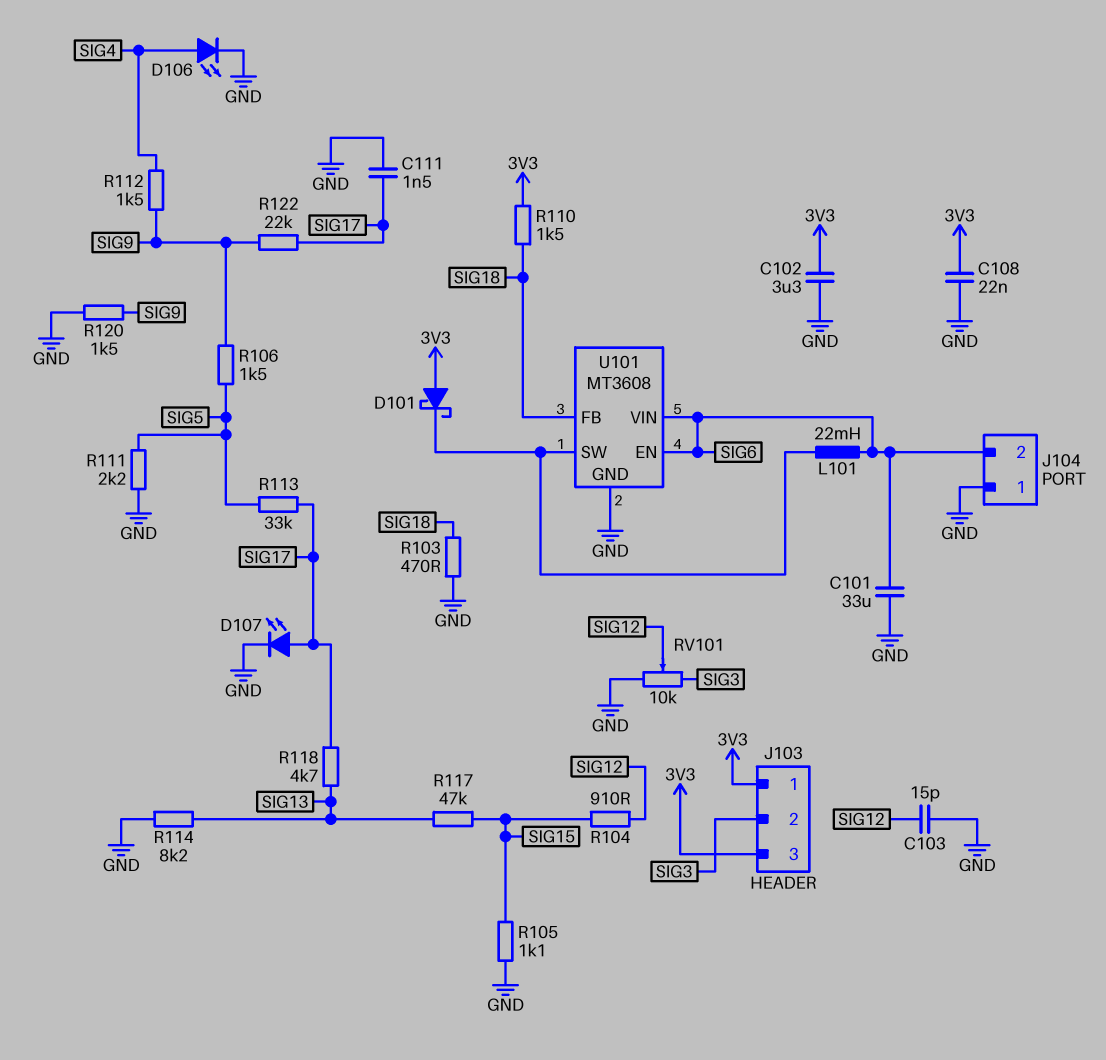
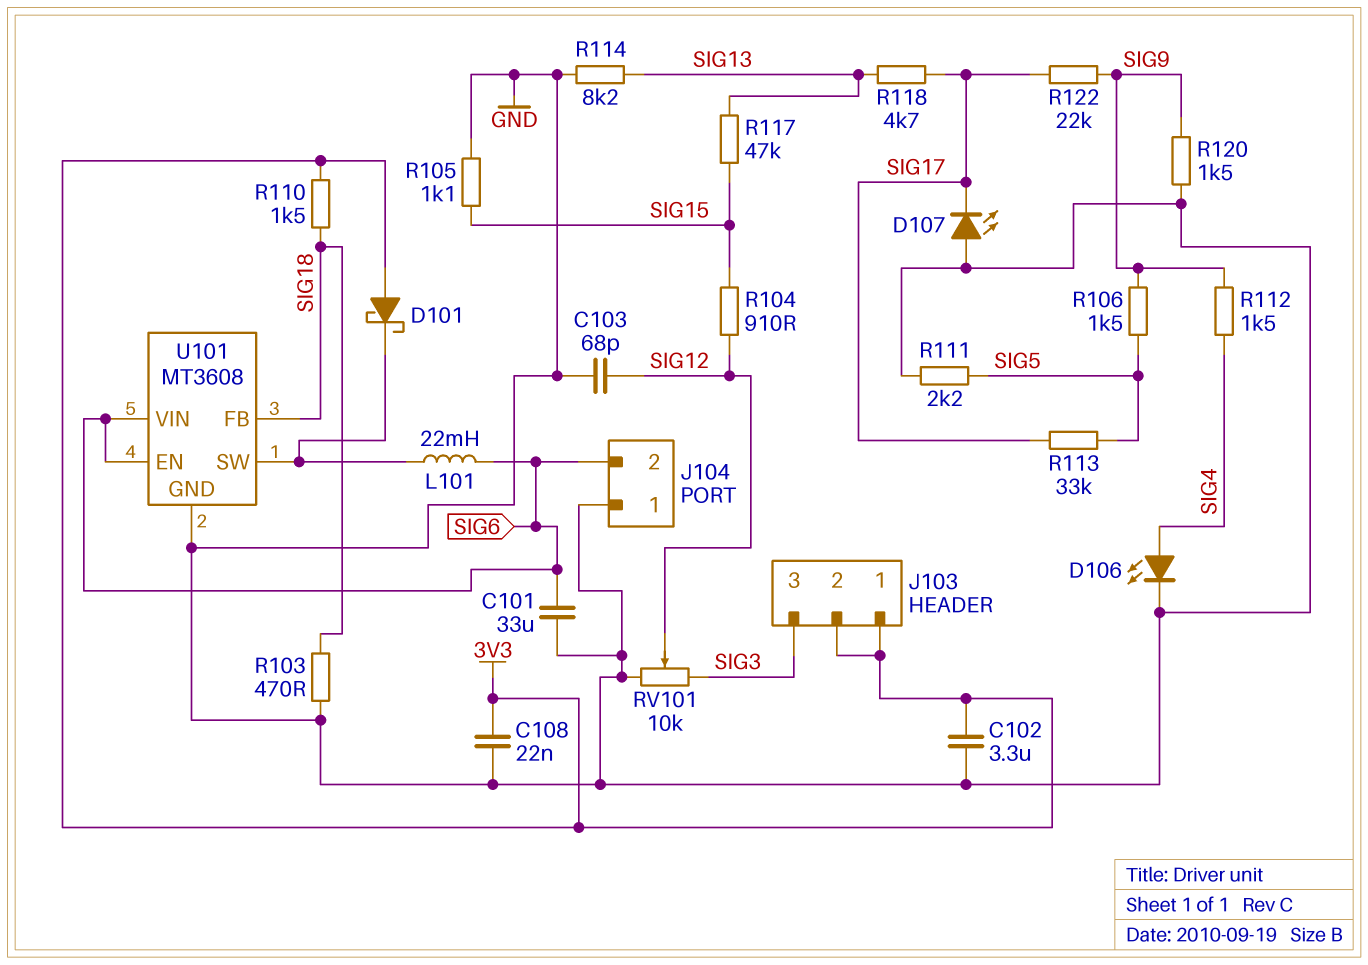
C103: 15pF (GND, SIG12) -> 68pF (GND, SIG12)
C111: 1.5nF (GND, SIG17) -> none
D107: LED (A SIG17, K GND) -> LED (A GND, K SIG17)
J103 pin 2: SIG3 -> 3V3
J103 pin 3: 3V3 -> SIG3

